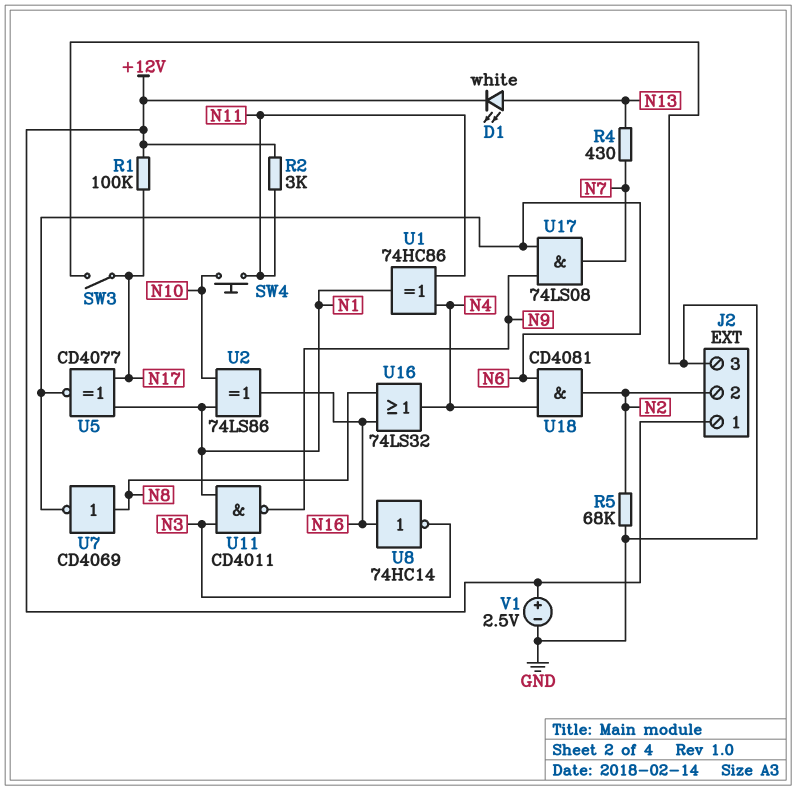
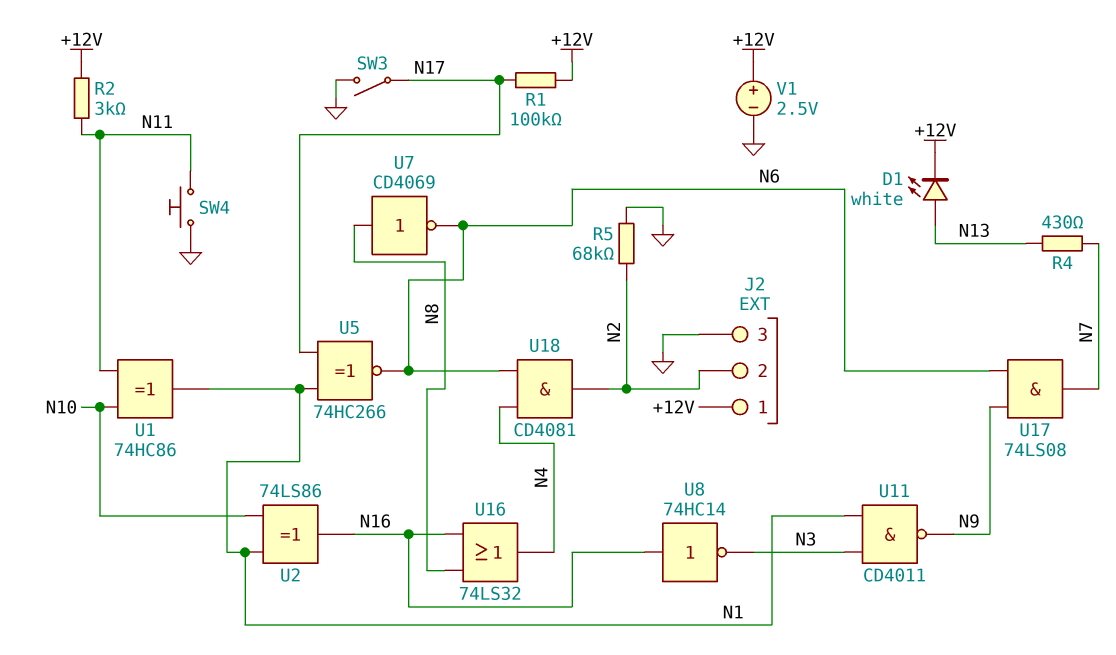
SW4: button (N10, N11) -> button (GND, N11)
U1: XOR 74HC86 (in N4, in N11, out N1) -> XOR 74HC86 (in N10, in N11, out N1)
U5: XNOR CD4077 (in N1, in N17, out N6) -> XNOR 74HC266 (in N1, in N17, out N6)

